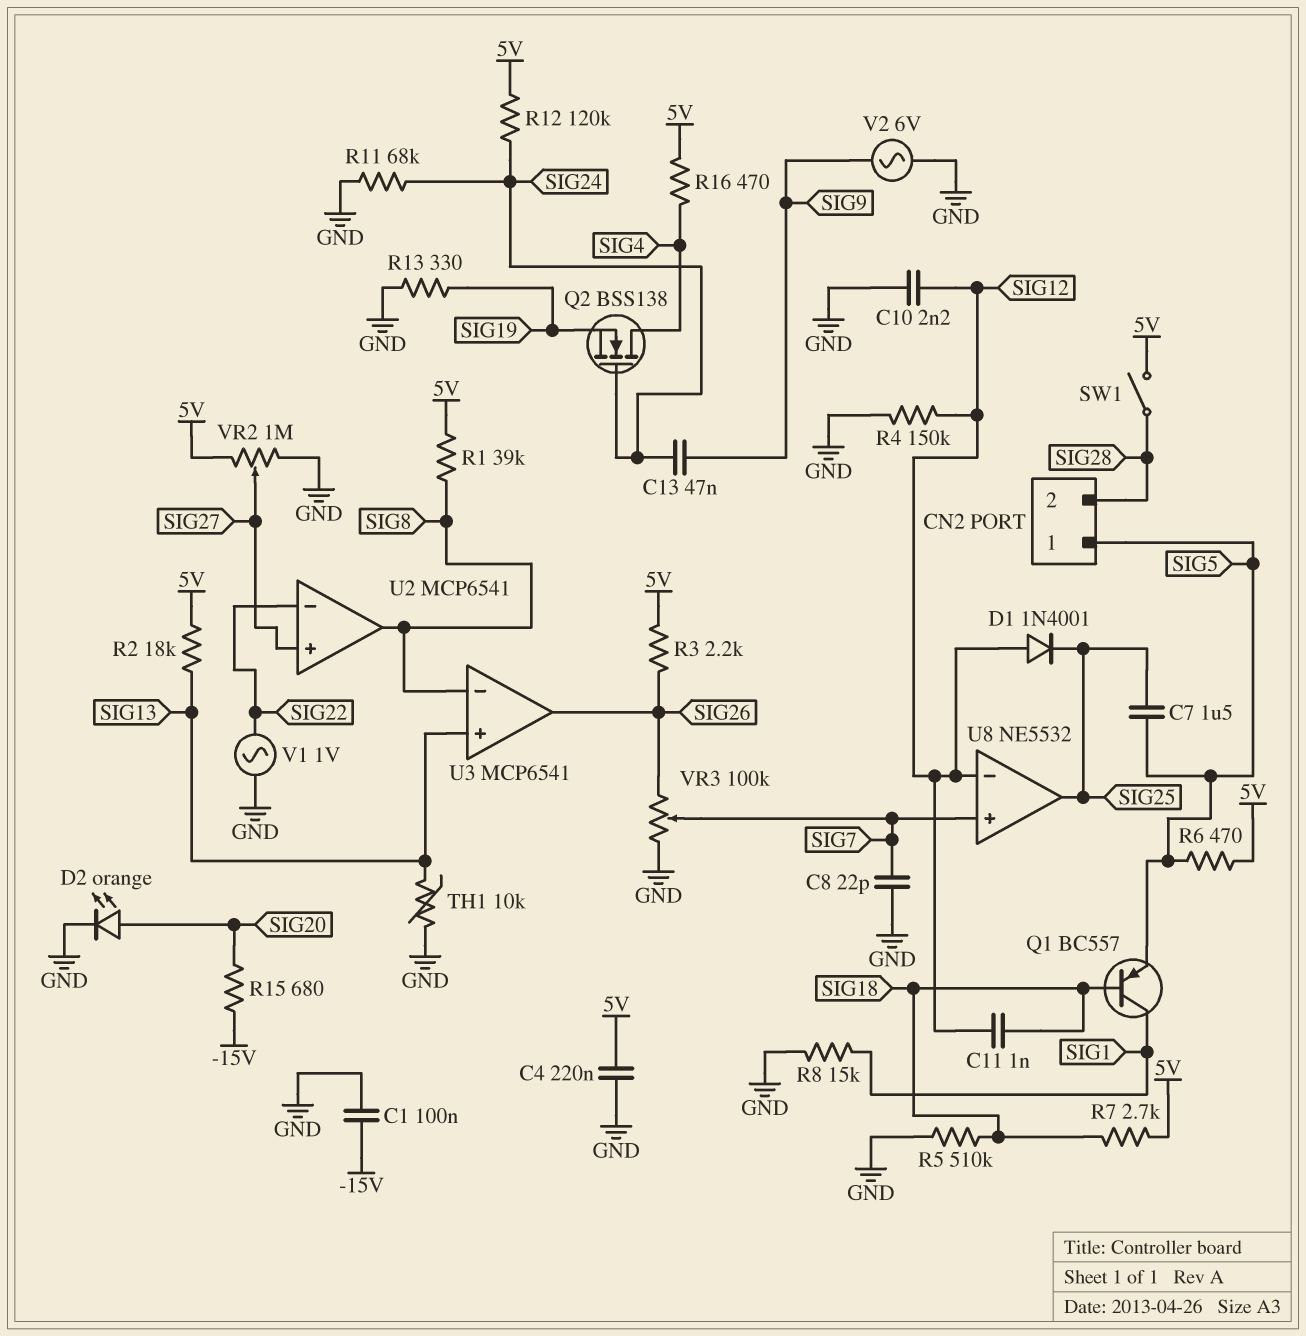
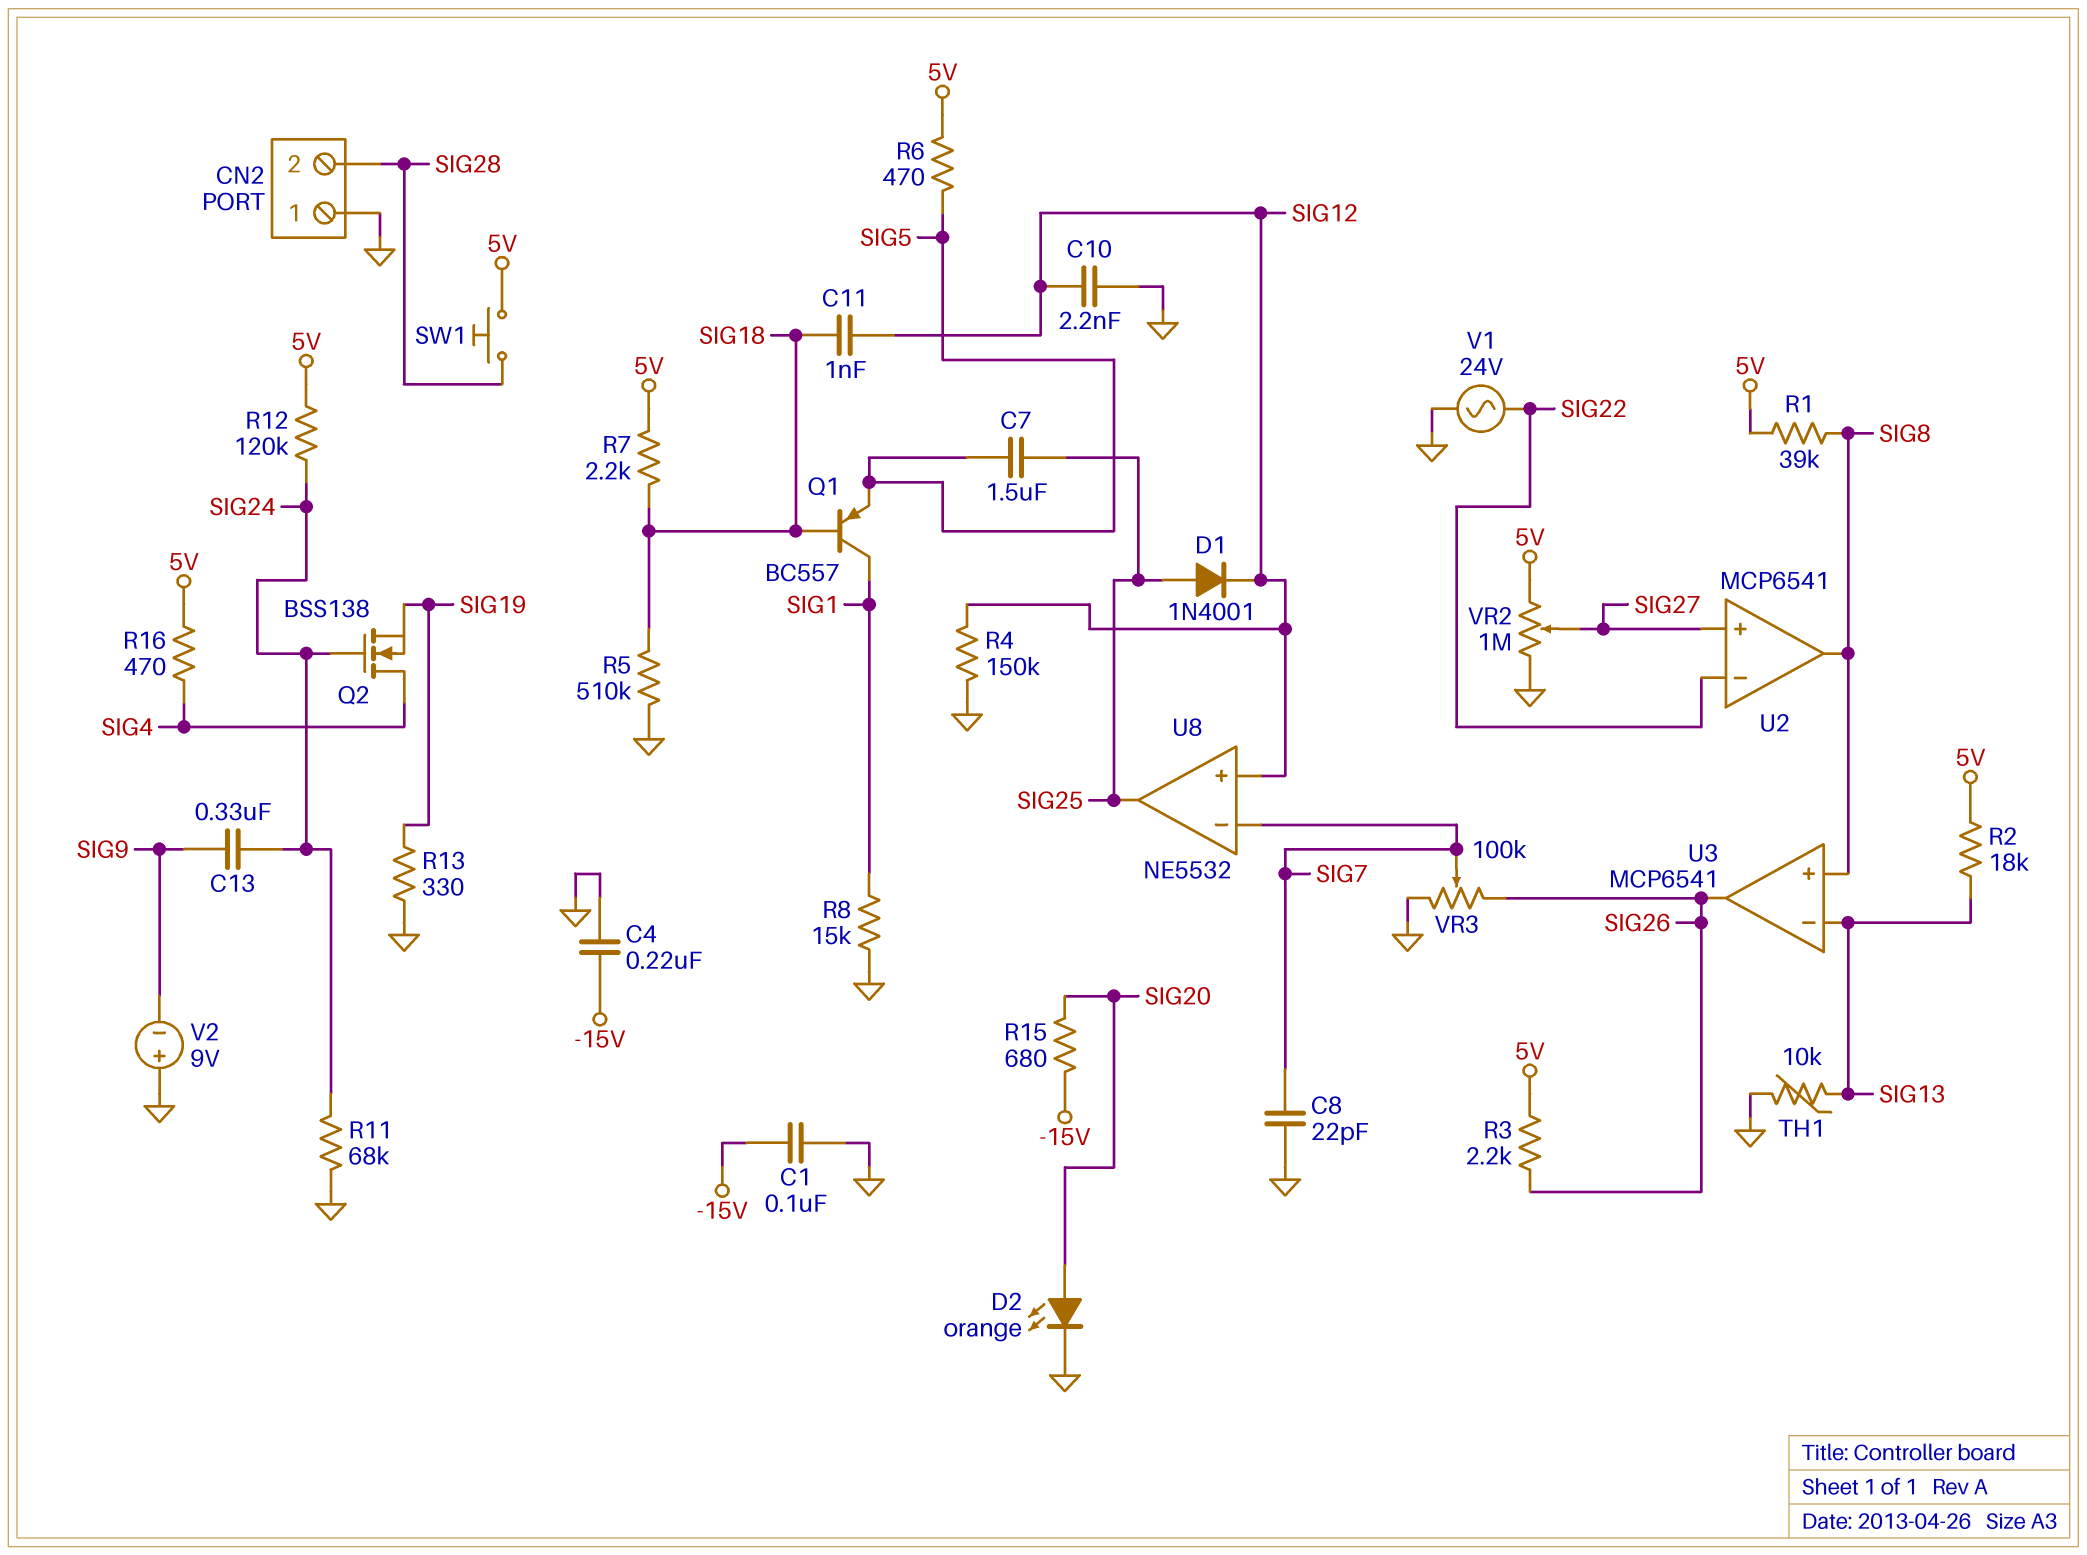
C4: 220nF (5V, GND) -> 220nF (-15V, GND)
C13: 47nF (SIG9, SIG24) -> 330nF (SIG9, SIG24)
CN2 pin 1: SIG5 -> GND
D1: diode 1N4001 (A SIG12, K SIG25) -> diode 1N4001 (A SIG25, K SIG12)
R7: 2.7k (5V, SIG18) -> 2.2k (5V, SIG18)
SW1: switch (5V, SIG28) -> button (5V, SIG28)
U3 pin in+: SIG13 -> SIG8
U3 pin in-: SIG8 -> SIG13
U8 pin in+: SIG7 -> SIG12
U8 pin in-: SIG12 -> SIG7
V1: AC 1V (GND, SIG22) -> AC 24V (GND, SIG22)
V2: AC 6V (GND, SIG9) -> 9V (plus GND, minus SIG9)

